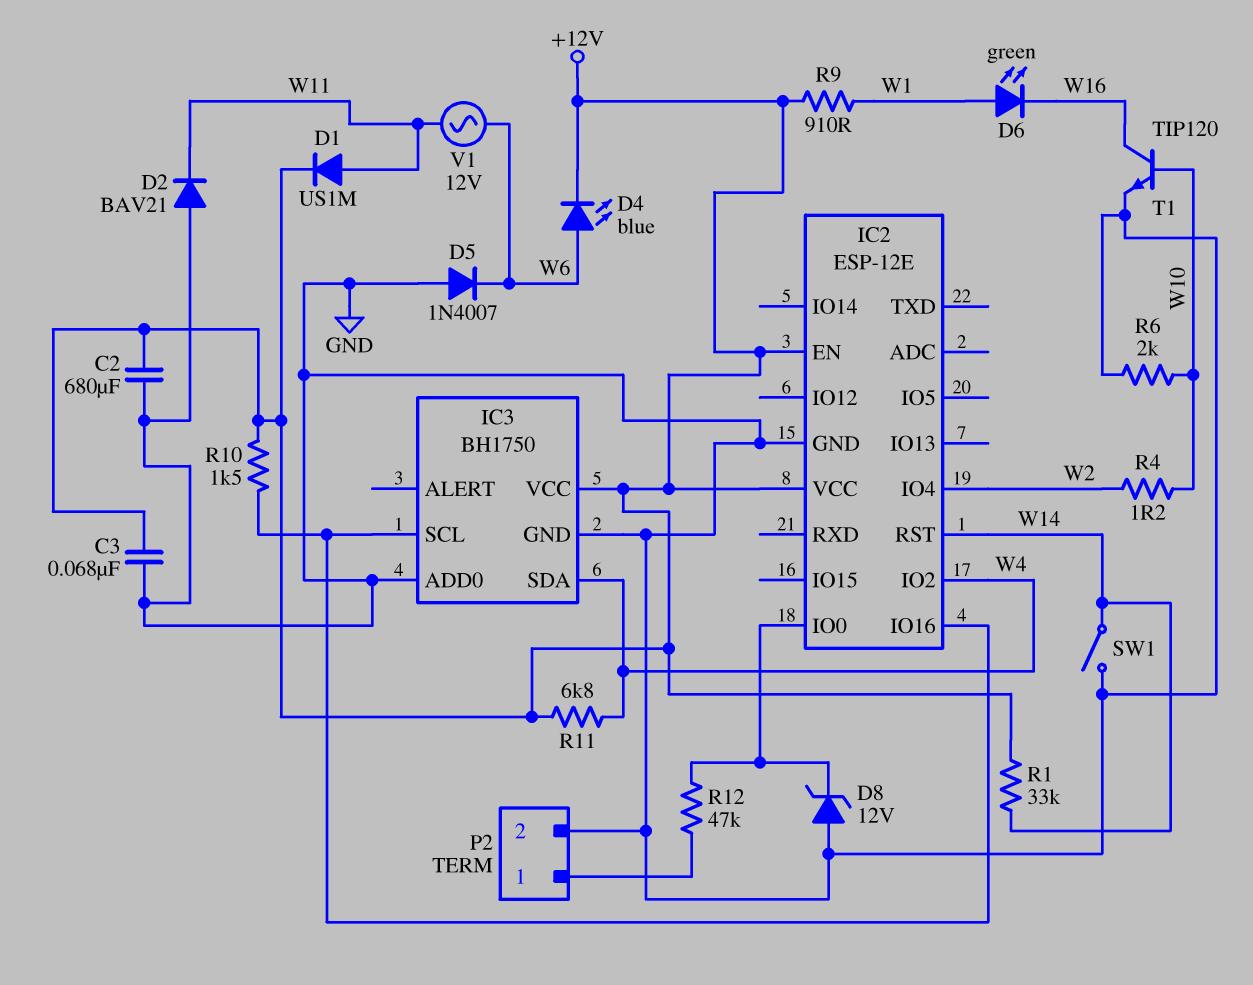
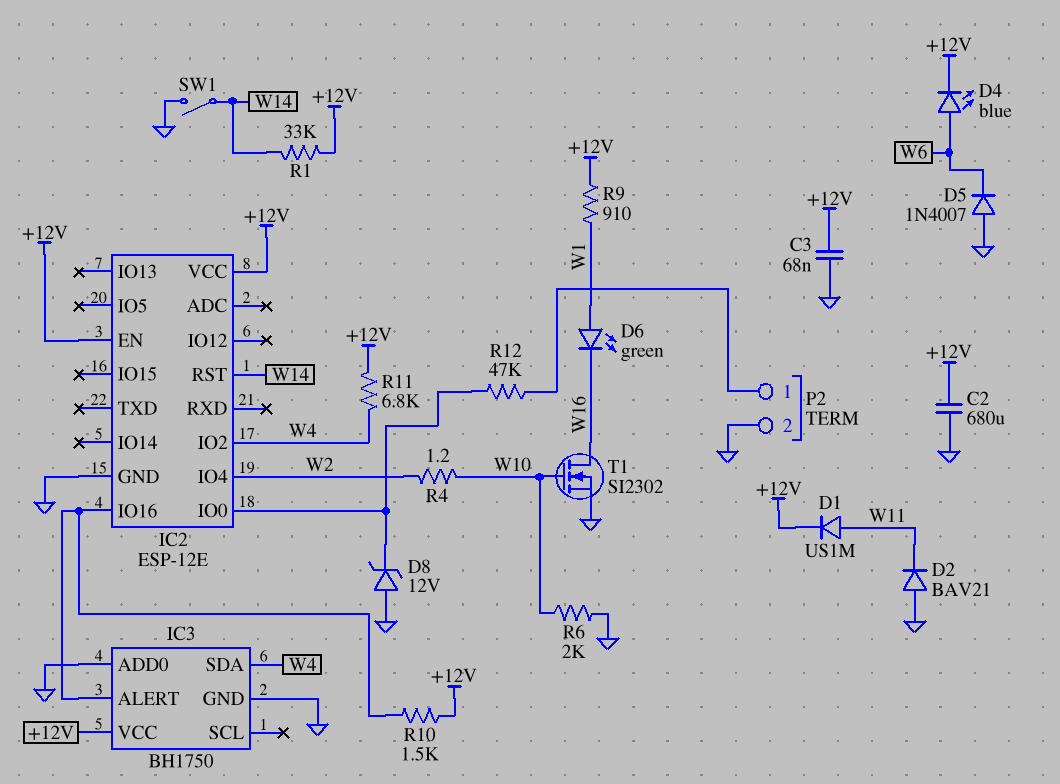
IC3 pin ALERT: none -> IC2/IO16
IC3 pin SCL: IC2/IO16 -> none
T1: NPN TIP120 (B W10, C W16, E GND) -> NMOS SI2302 (G W10, D W16, S GND)
V1: AC 12V (W6, W11) -> none

